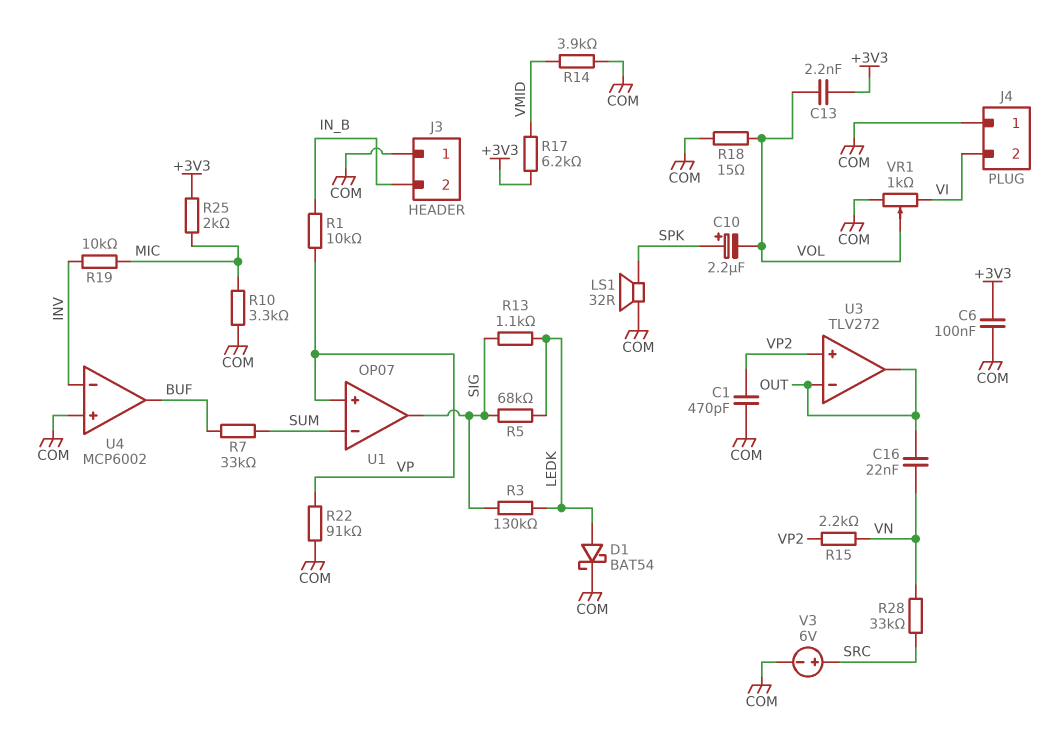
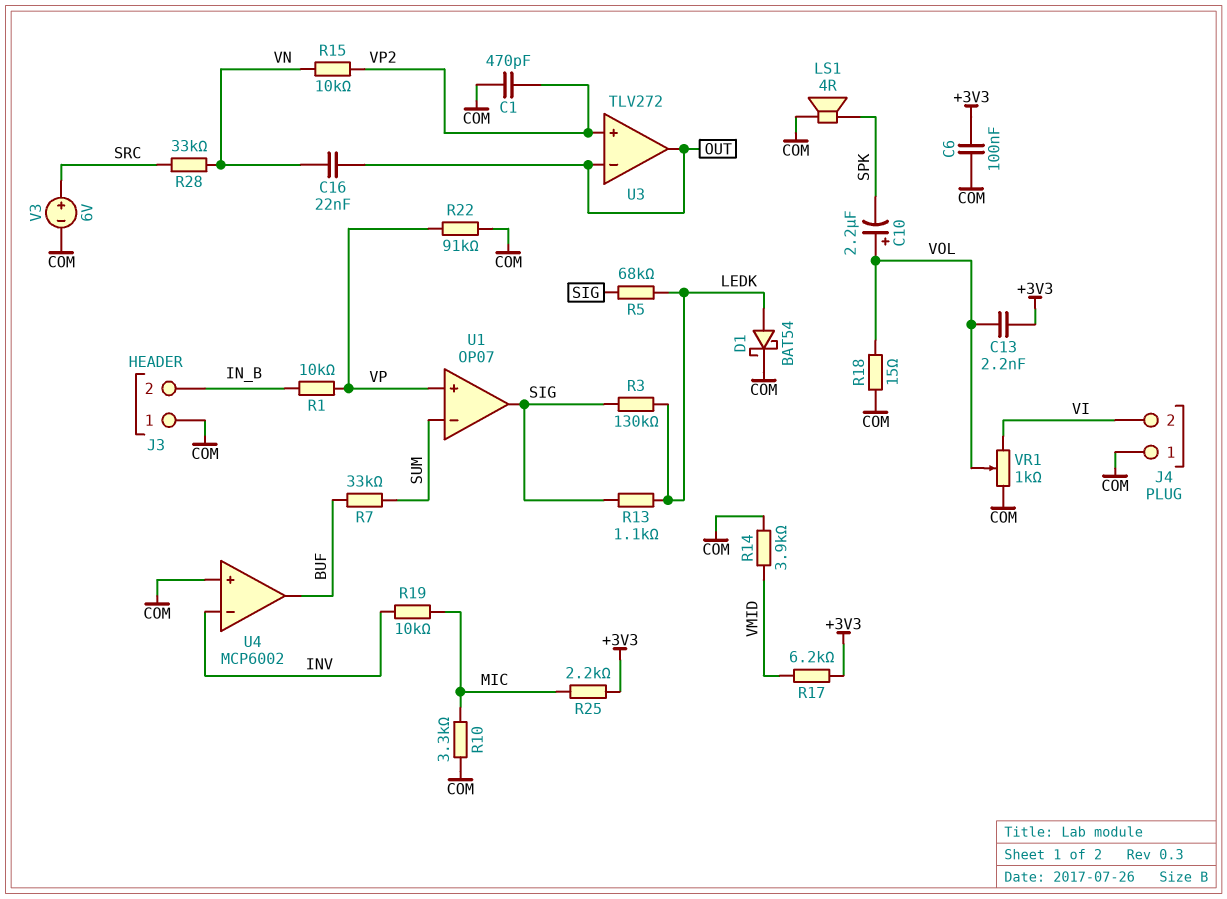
C10: 2.2uF (plus SPK, minus VOL) -> 2.2uF (plus VOL, minus SPK)
LS1: speaker 32R (COM, SPK) -> speaker 4R (COM, SPK)
R15: 2.2k (VN, VP2) -> 10k (VN, VP2)
R25: 2k (+3V3, MIC) -> 2.2k (+3V3, MIC)

